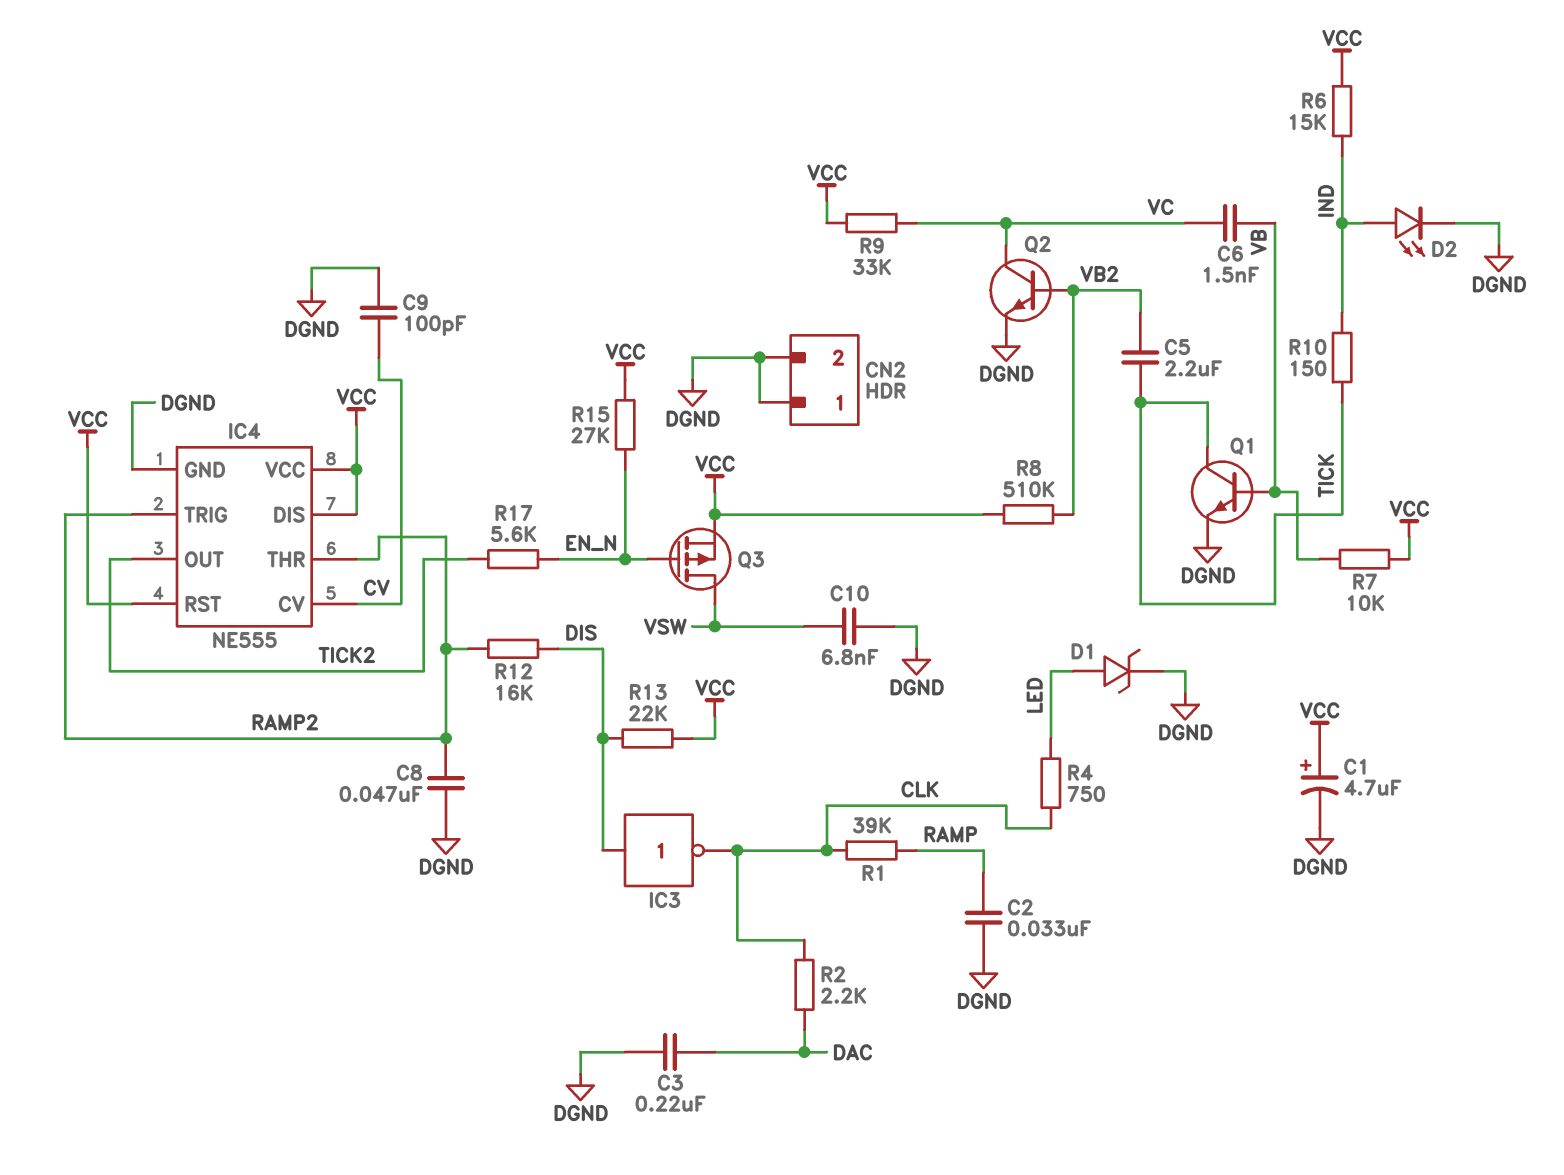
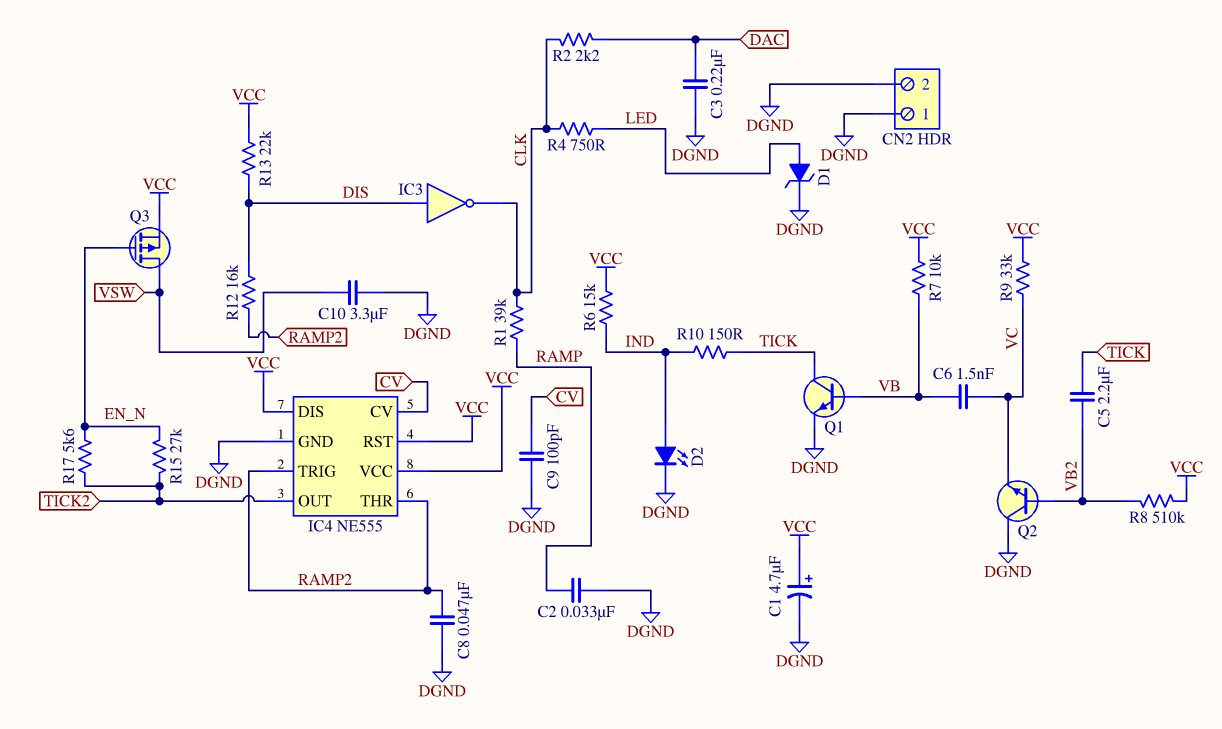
C10: 6.8nF (DGND, VSW) -> 3.3uF (DGND, VSW)
Q2: NPN (B VB2, C VC, E DGND) -> NPN (B VB2, C DGND, E VC)
R15: 27k (EN_N, VCC) -> 27k (EN_N, TICK2)

